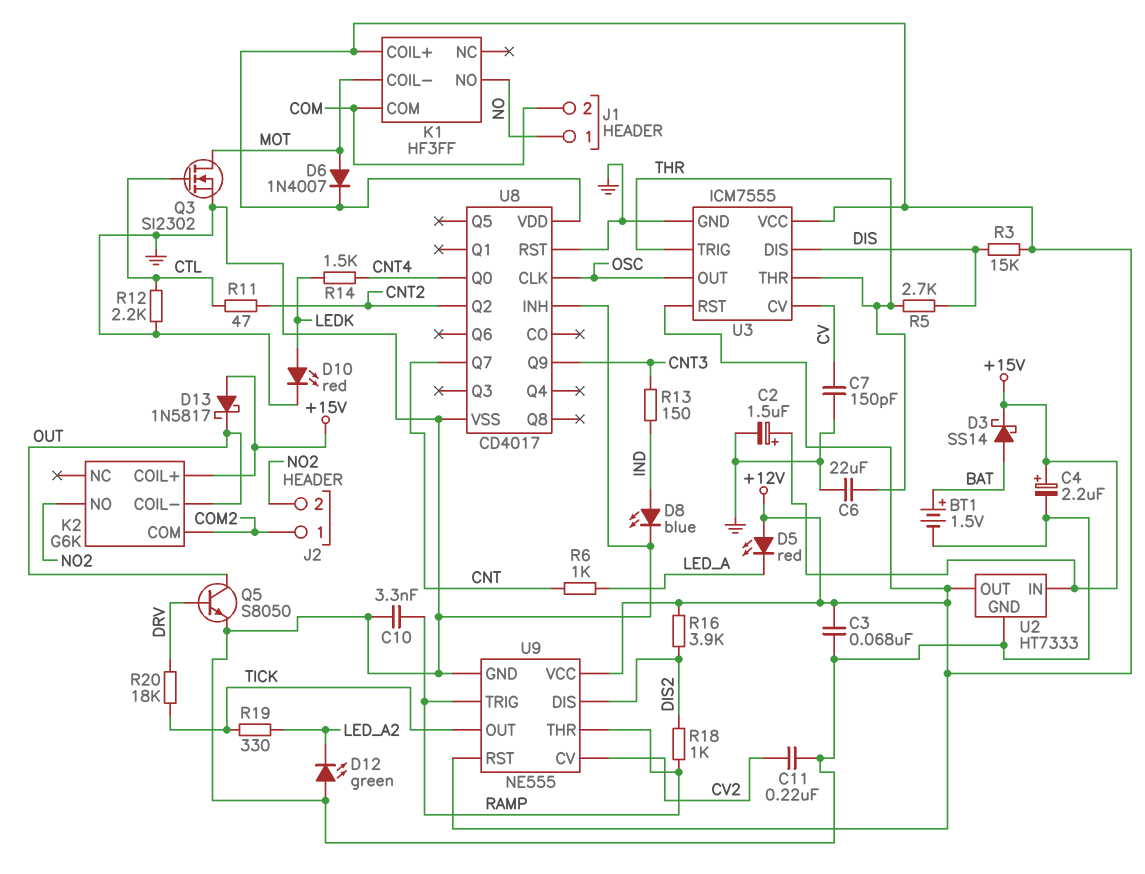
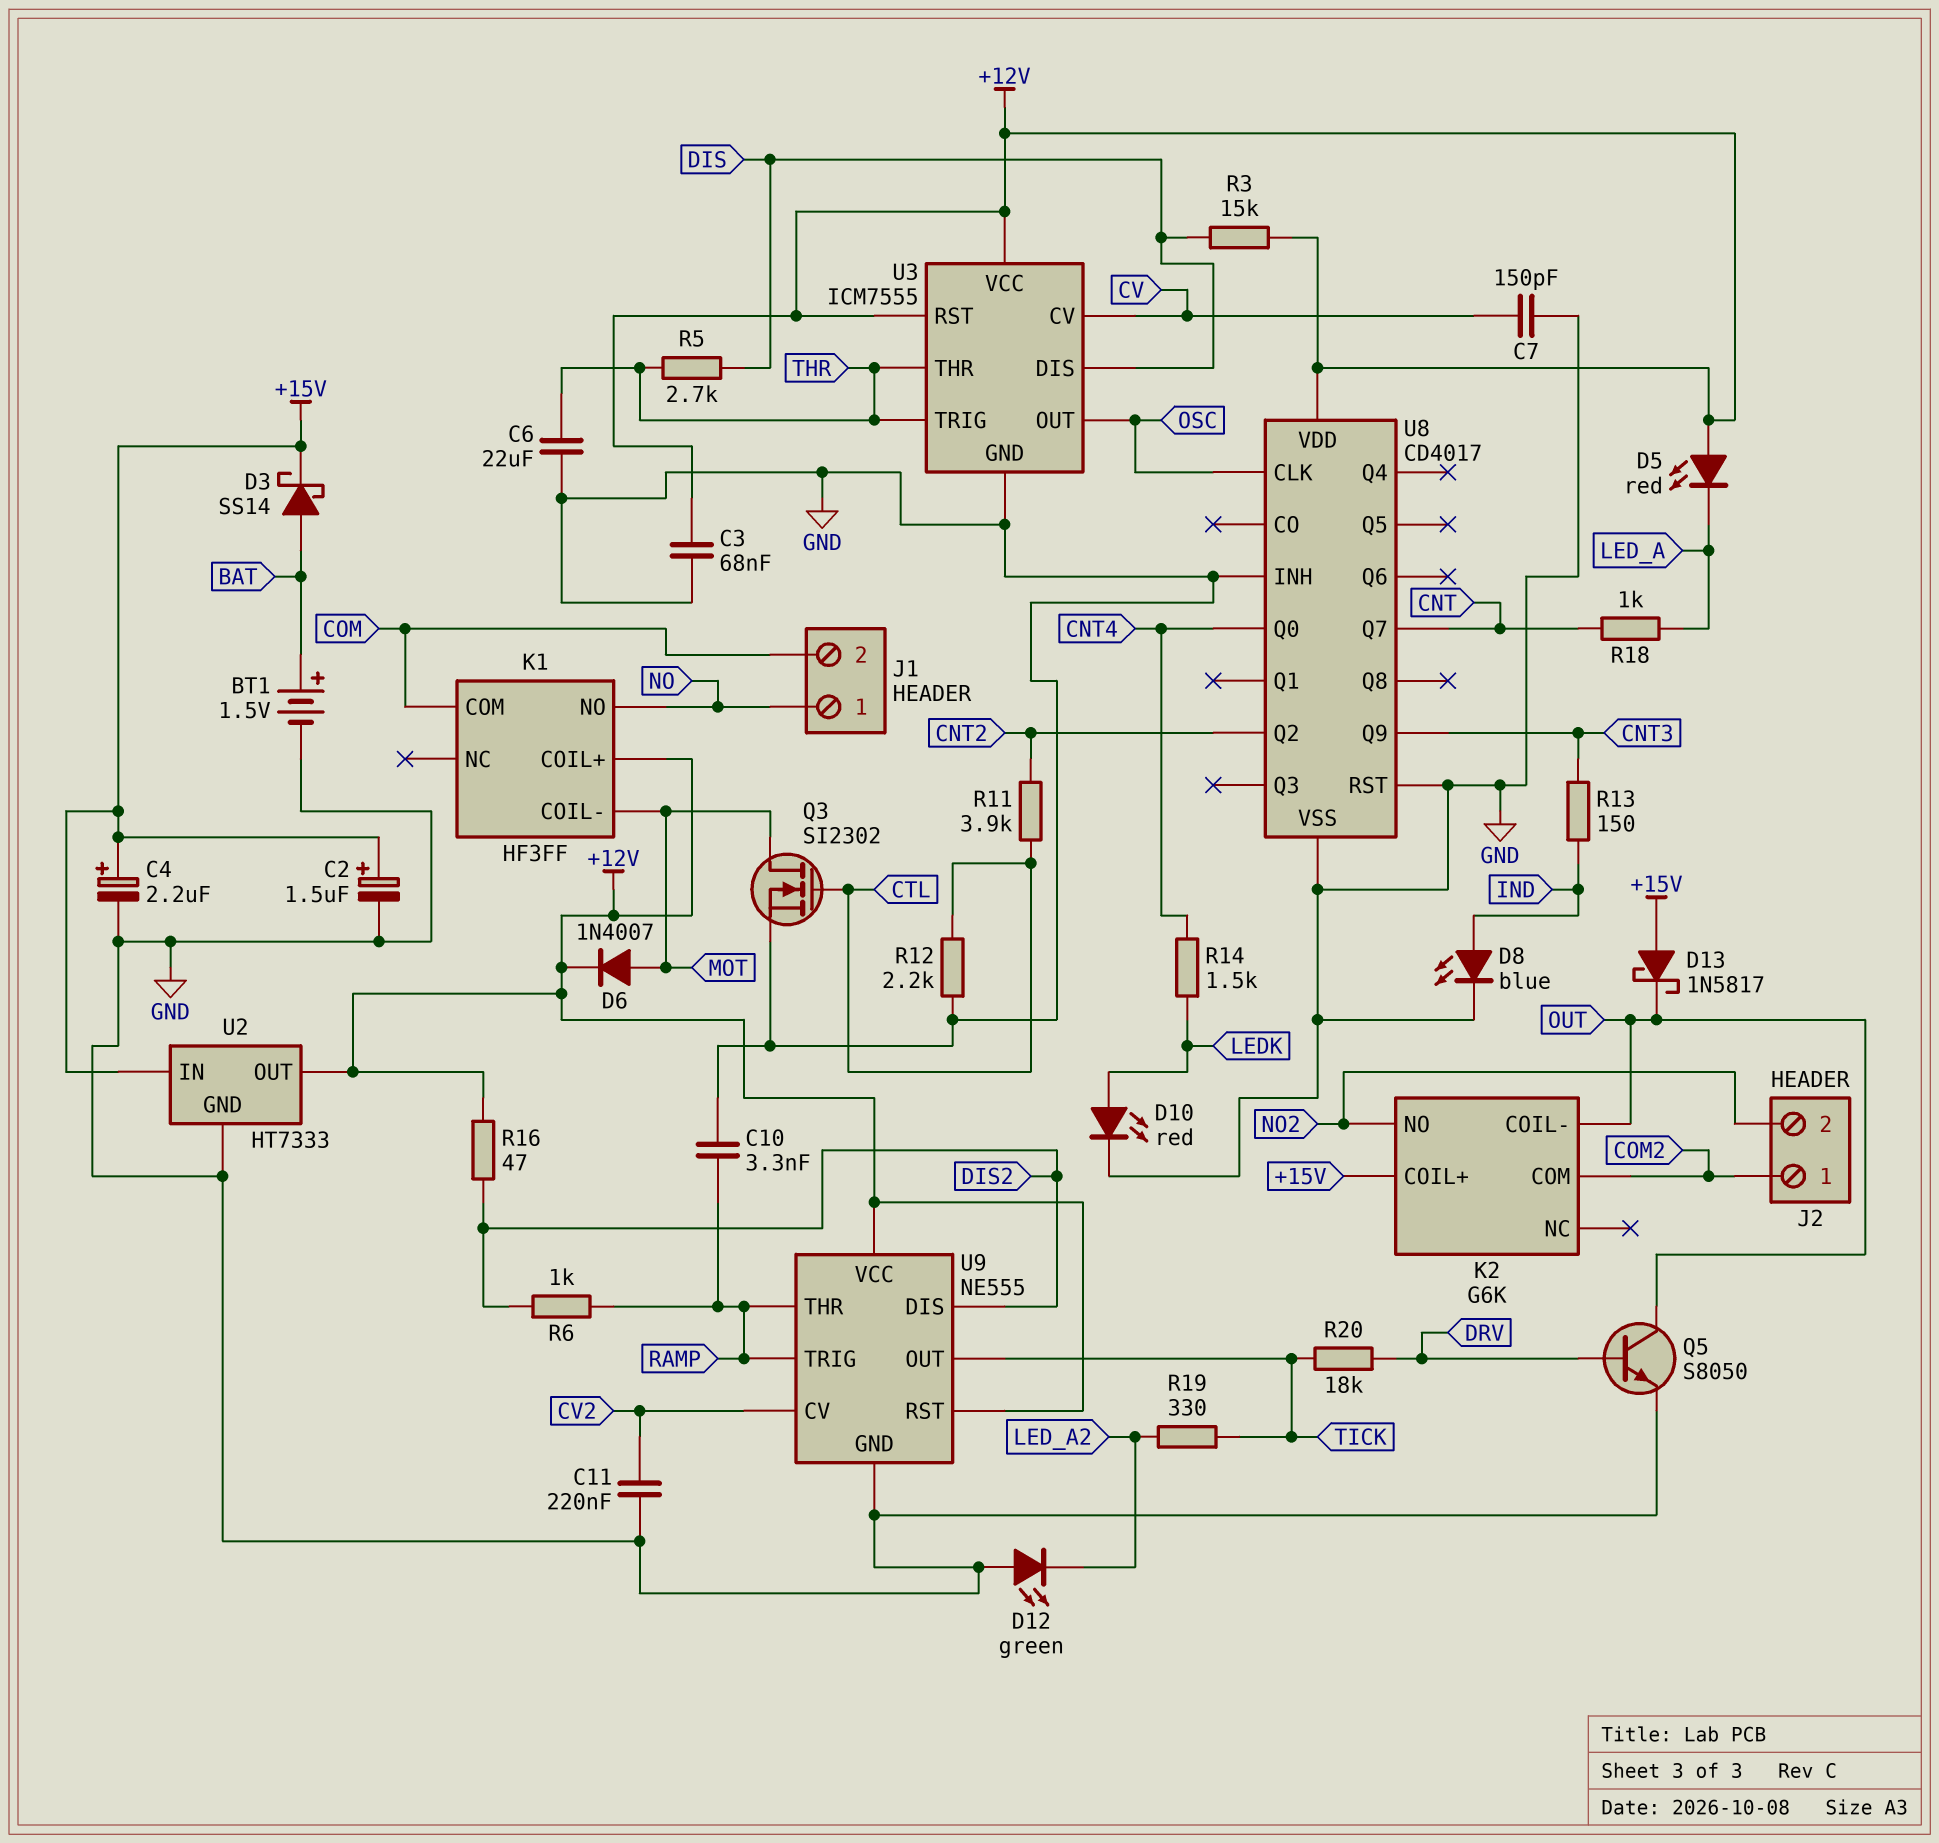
R6: 1k (CNT, LED_A) -> 1k (DIS2, RAMP)
R11: 47 (CNT2, CTL) -> 3.9k (CNT2, CTL)
R16: 3.9k (+12V, DIS2) -> 47 (+12V, DIS2)
R18: 1k (DIS2, RAMP) -> 1k (CNT, LED_A)

